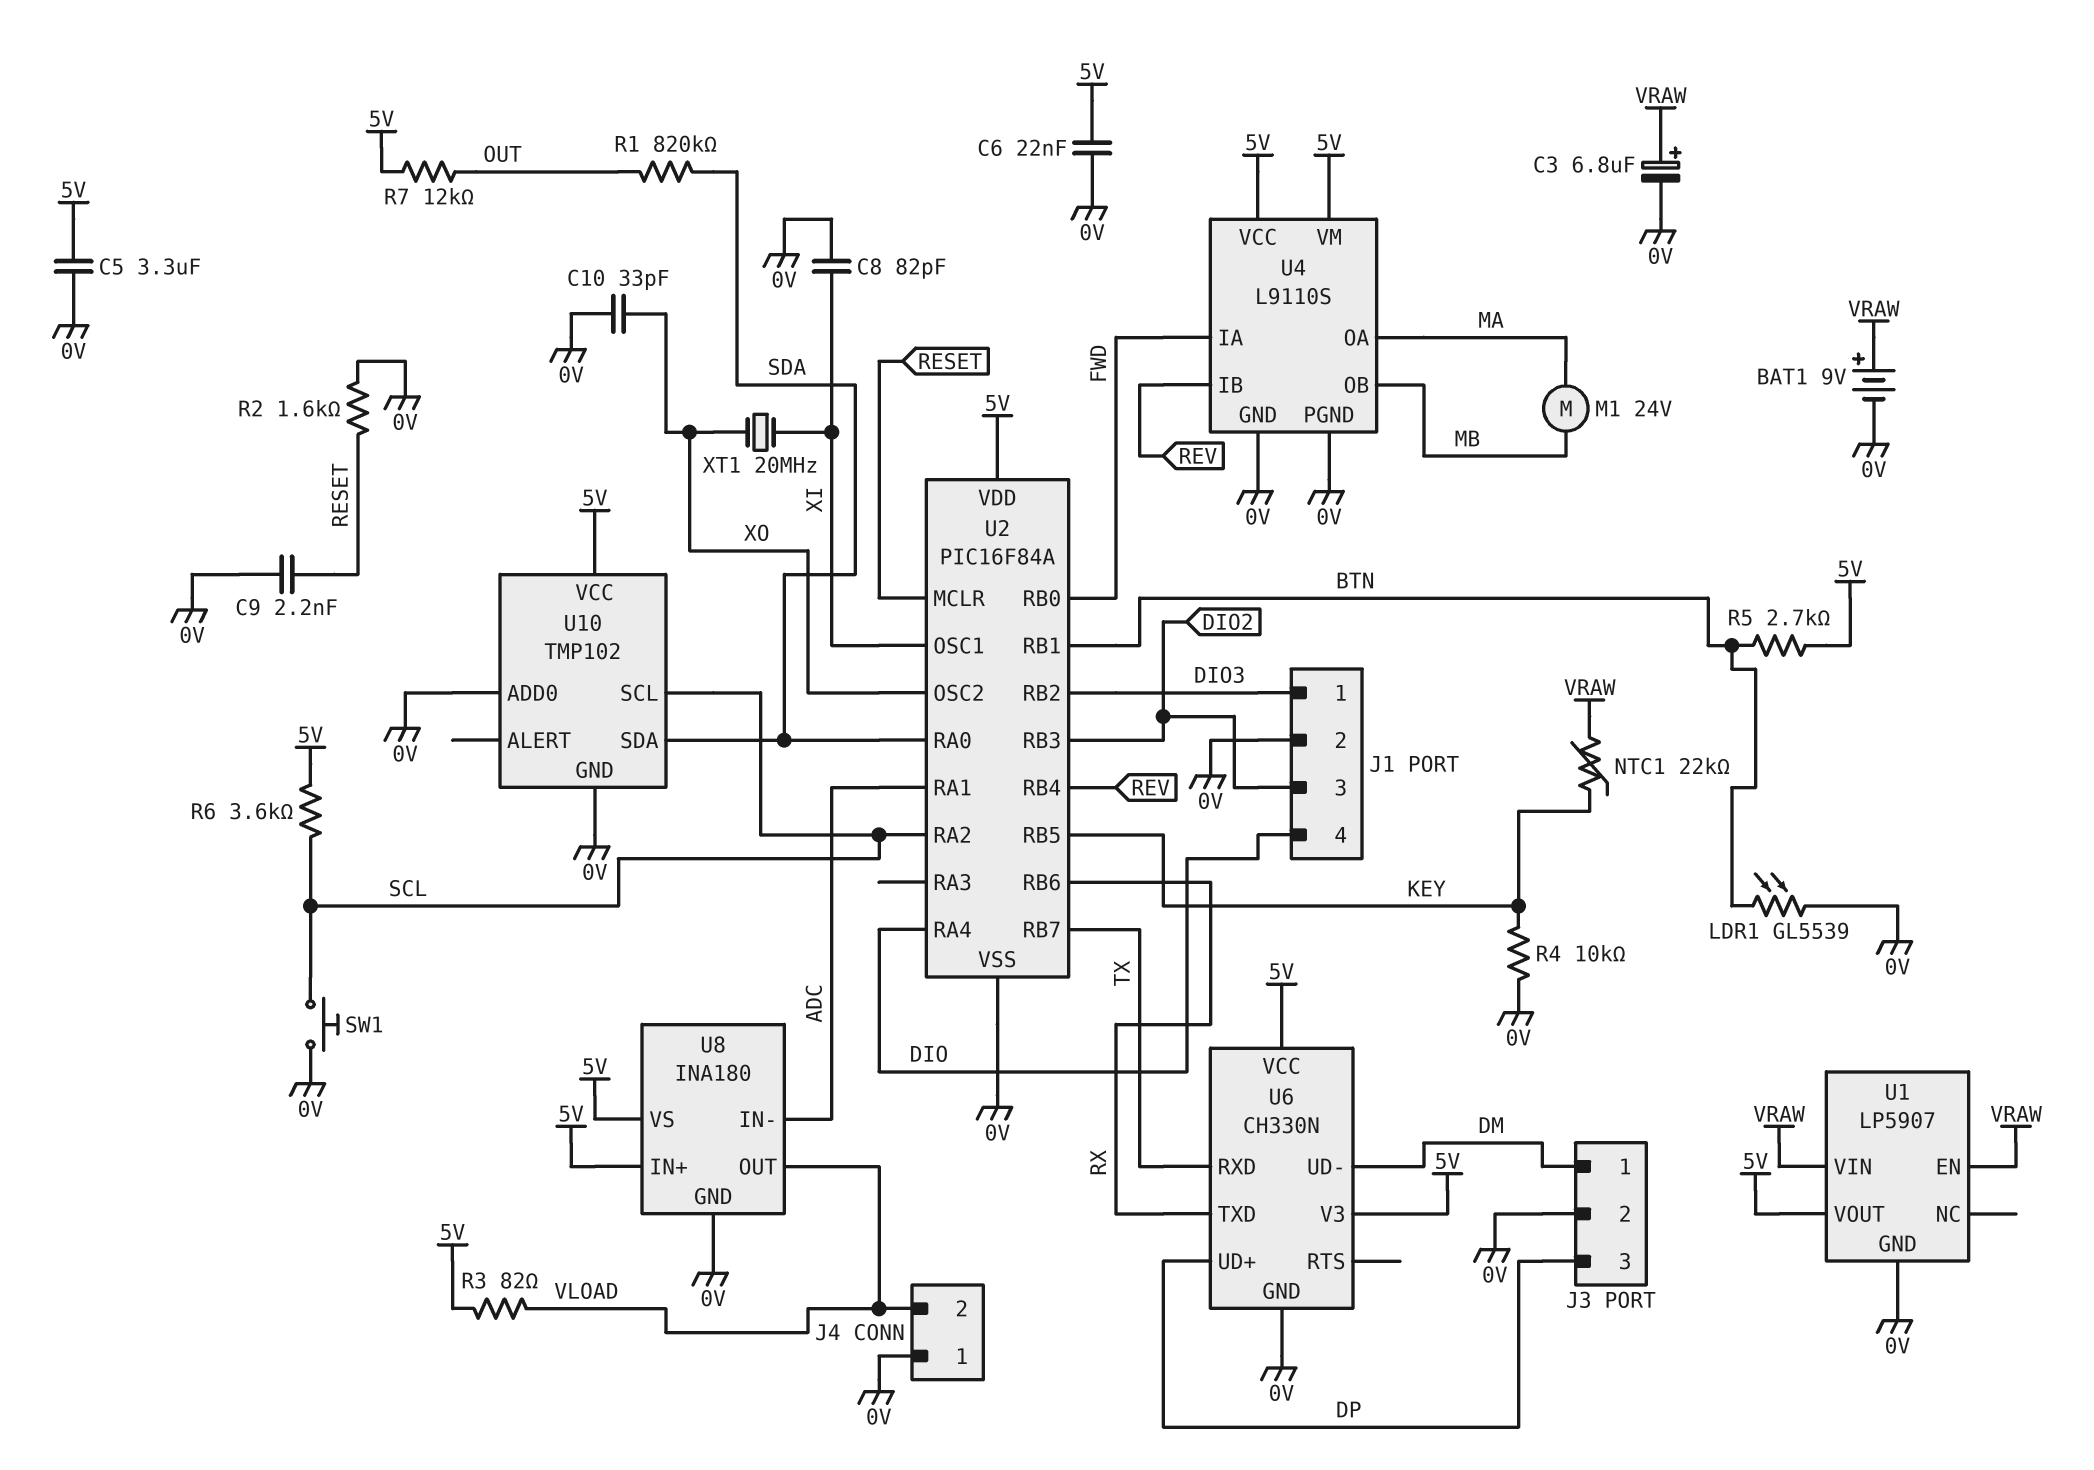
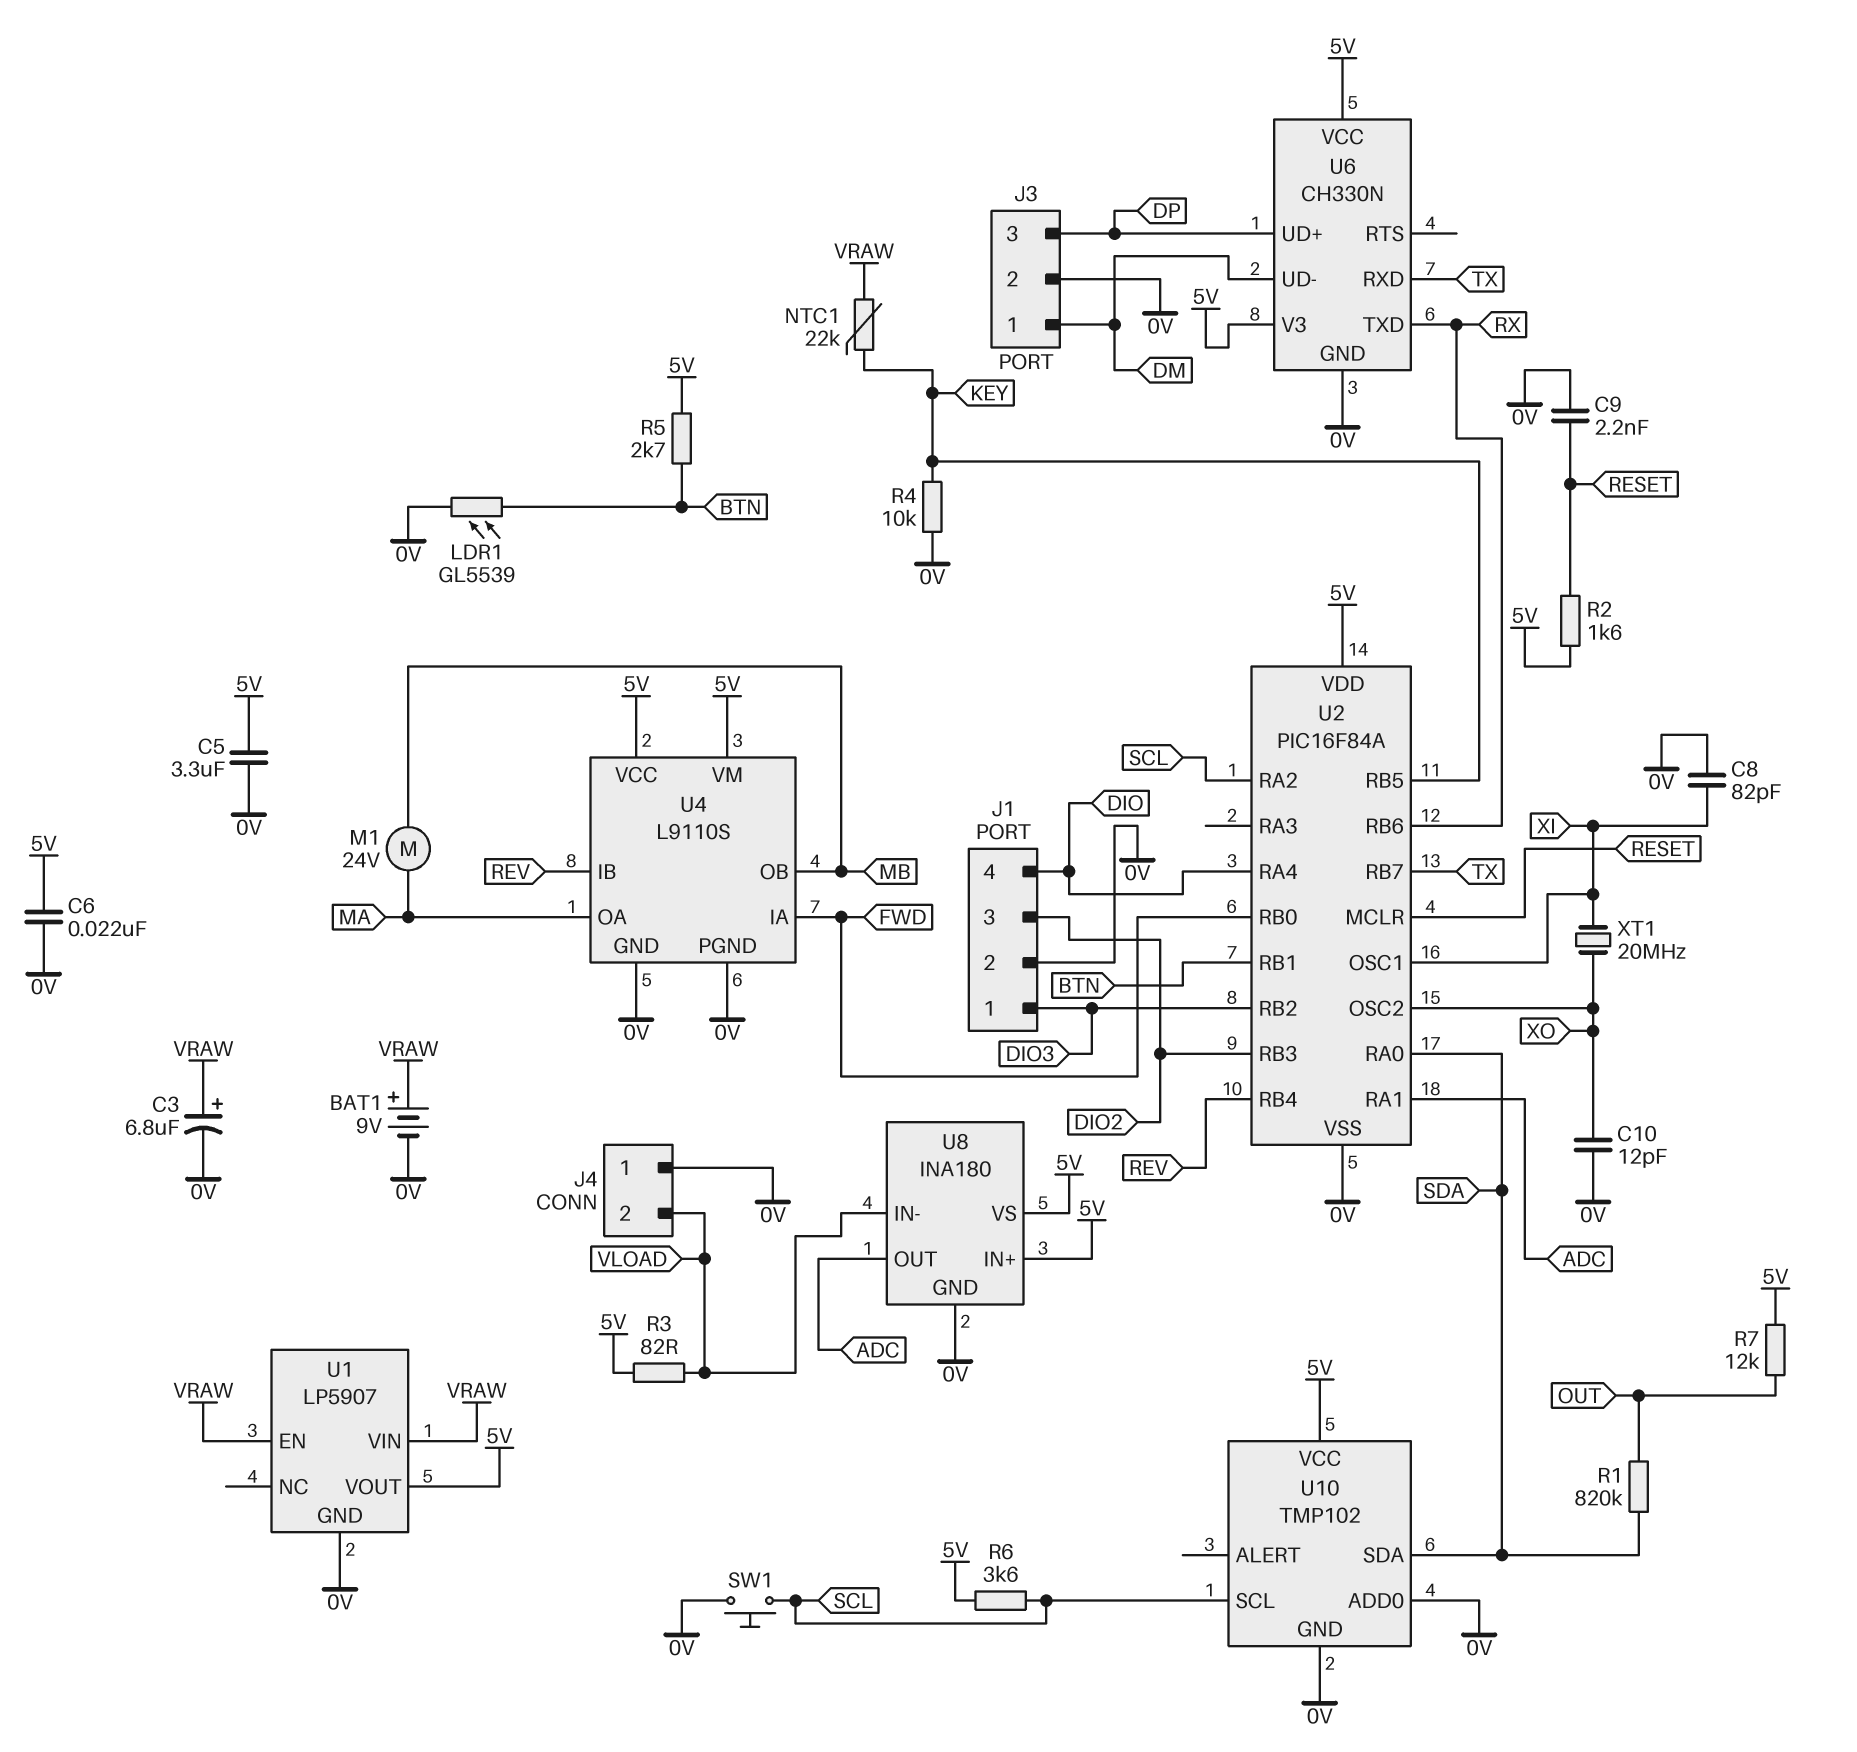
C10: 33pF (0V, XO) -> 12pF (0V, XO)
R2: 1.6k (0V, RESET) -> 1.6k (5V, RESET)
U8 pin IN-: ADC -> VLOAD
U8 pin OUT: VLOAD -> ADC

